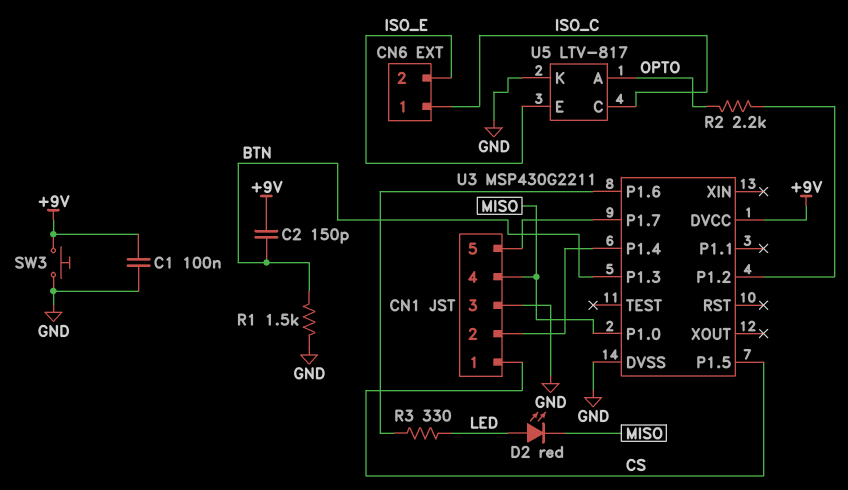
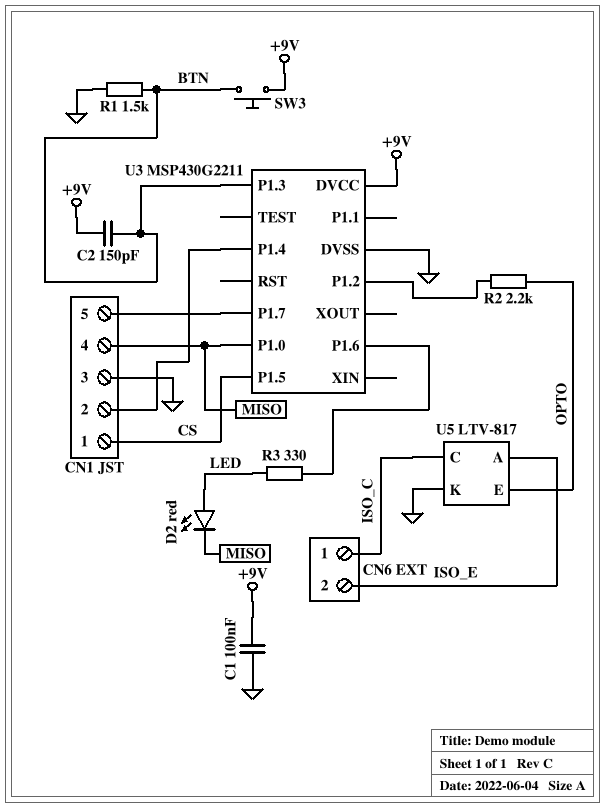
SW3: button (+9V, GND) -> button (+9V, BTN)
U5 pin A: OPTO -> ISO_E
U5 pin E: ISO_E -> OPTO

